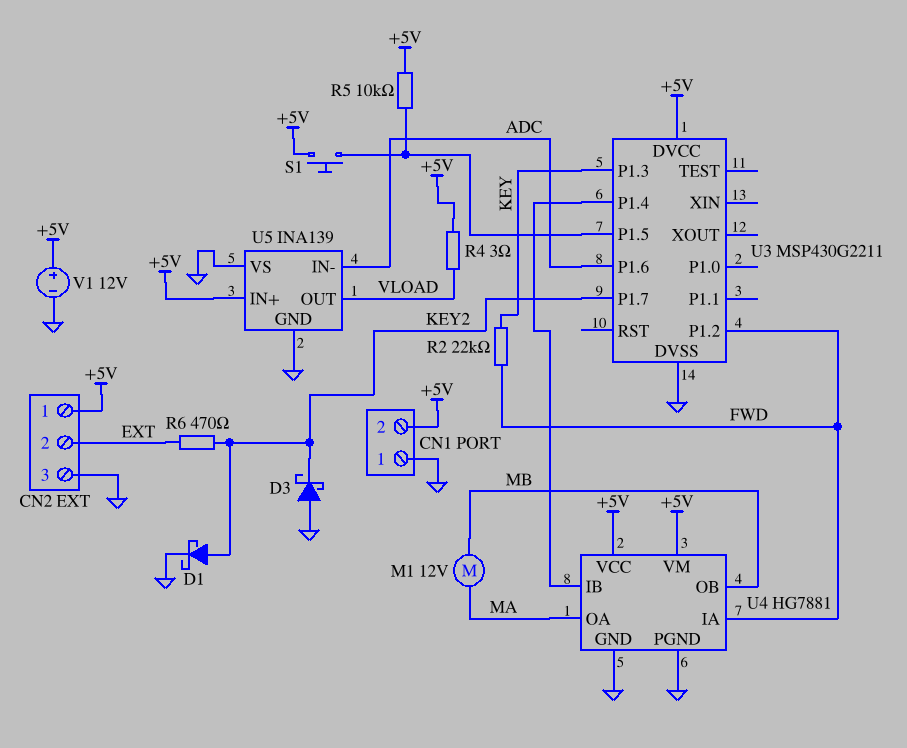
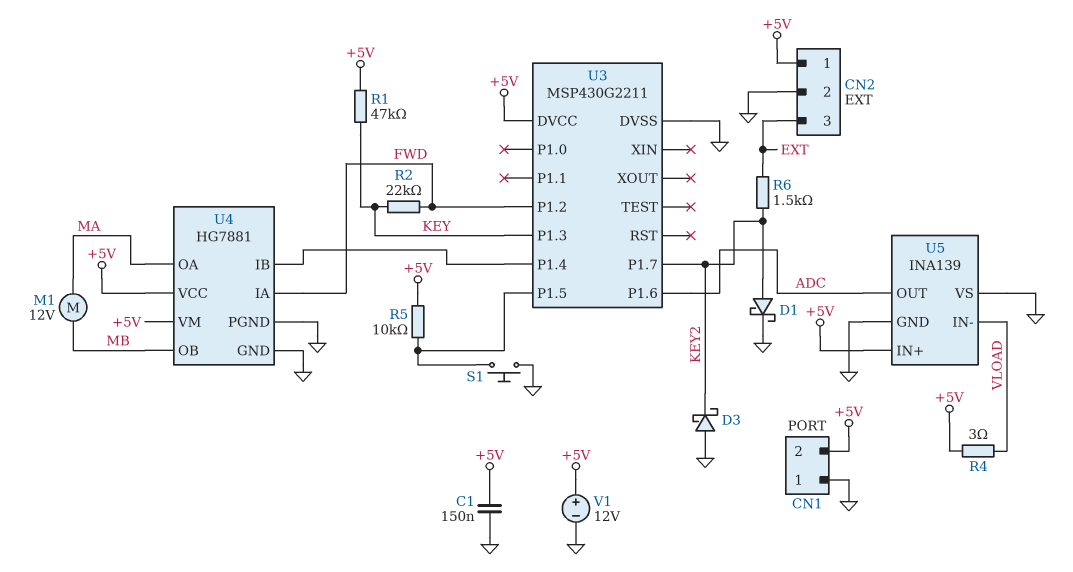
C1: none -> 150nF (+5V, GND)
CN2 pin 2: EXT -> GND
CN2 pin 3: GND -> EXT
R1: none -> 47k (+5V, KEY)
R6: 470 (EXT, KEY2) -> 1.5k (EXT, KEY2)
S1: button (+5V, U3/P1.5) -> button (GND, U3/P1.5)
U5 pin IN-: ADC -> VLOAD
U5 pin OUT: VLOAD -> ADC

